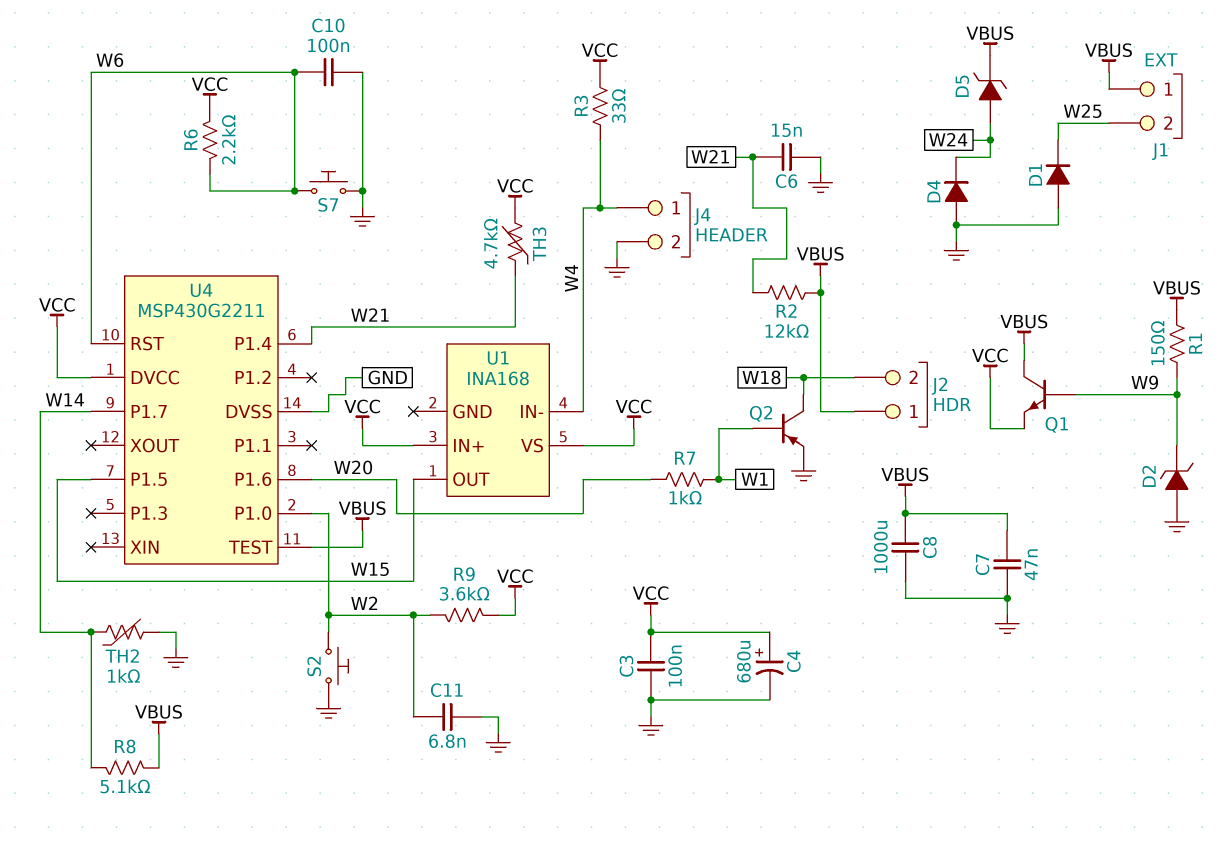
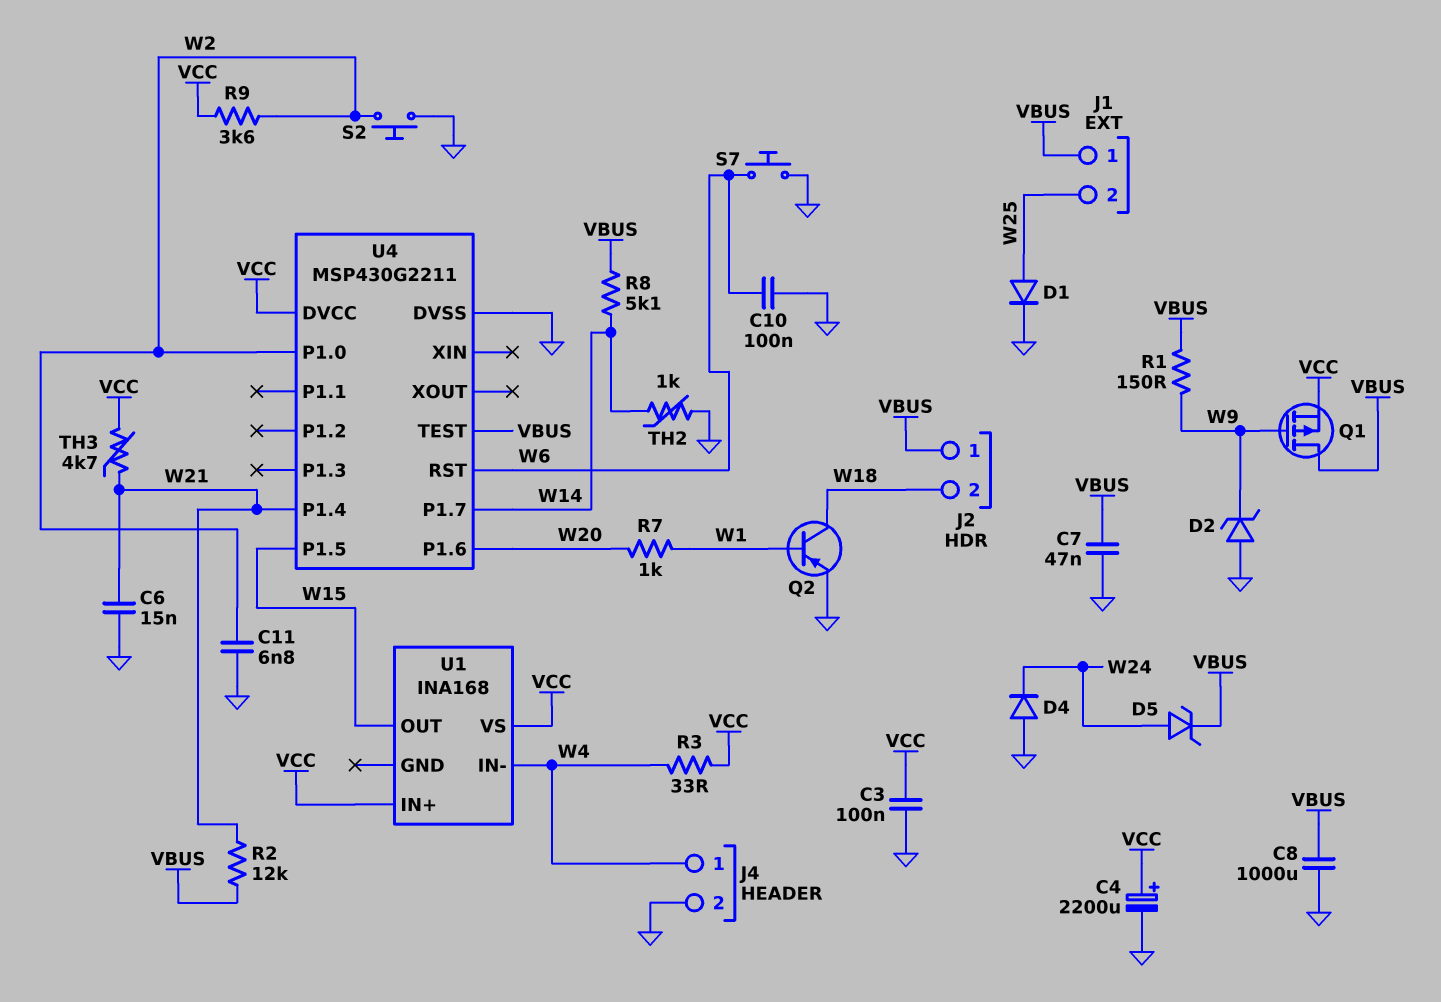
C4: 680uF (plus VCC, minus GND) -> 2200uF (plus VCC, minus GND)
D1: diode (A GND, K W25) -> diode (A W25, K GND)
Q1: NPN (B W9, C VBUS, E VCC) -> PMOS (G W9, D VBUS, S VCC)
R6: 2.2k (VCC, W6) -> none

